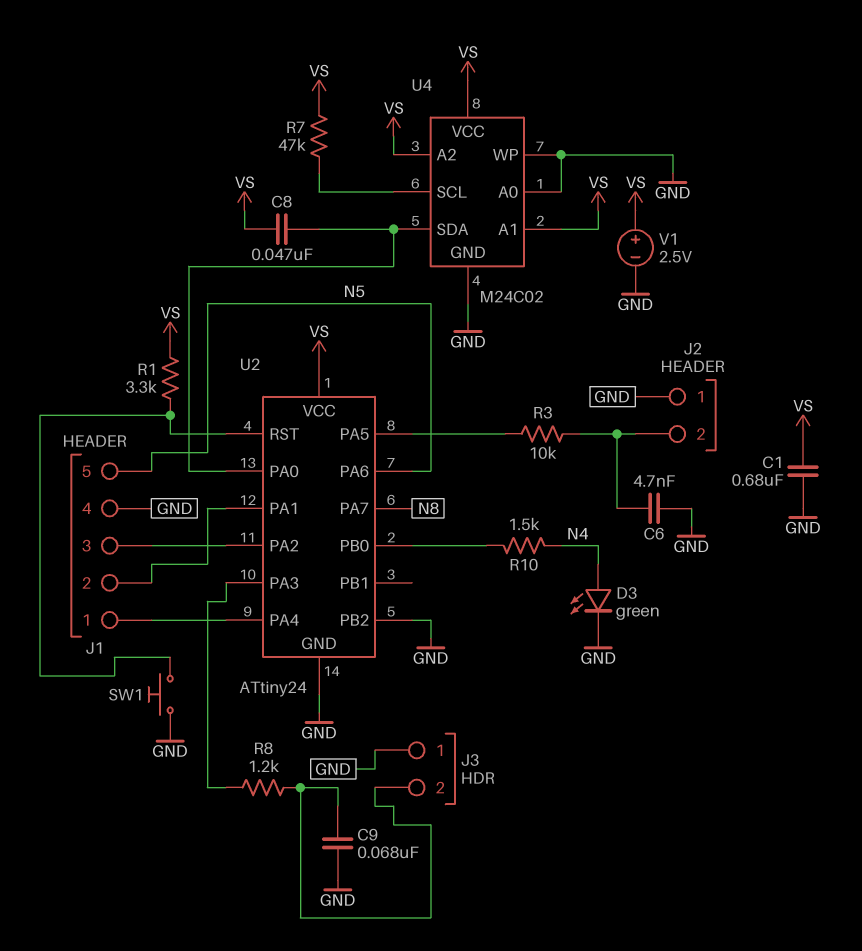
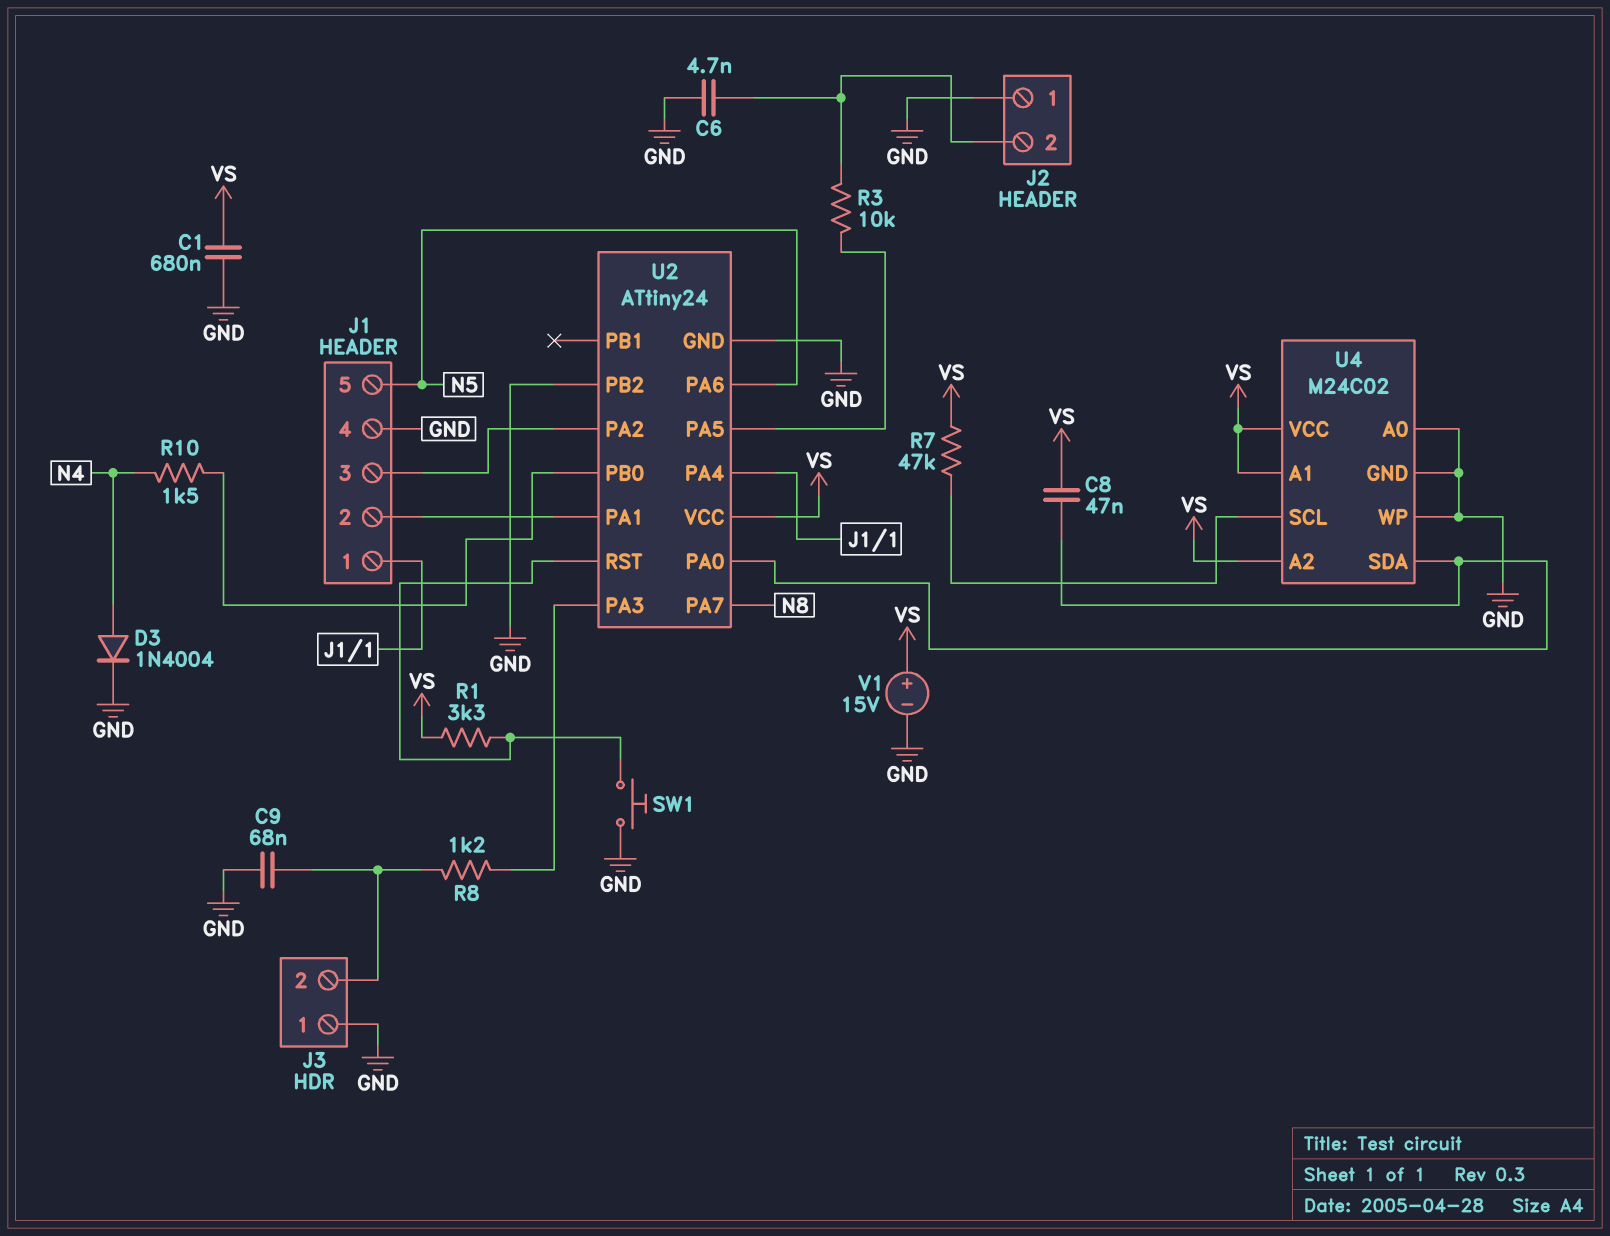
D3: LED green (A N4, K GND) -> diode 1N4004 (A N4, K GND)
V1: 2.5V (plus VS, minus GND) -> 15V (plus VS, minus GND)

